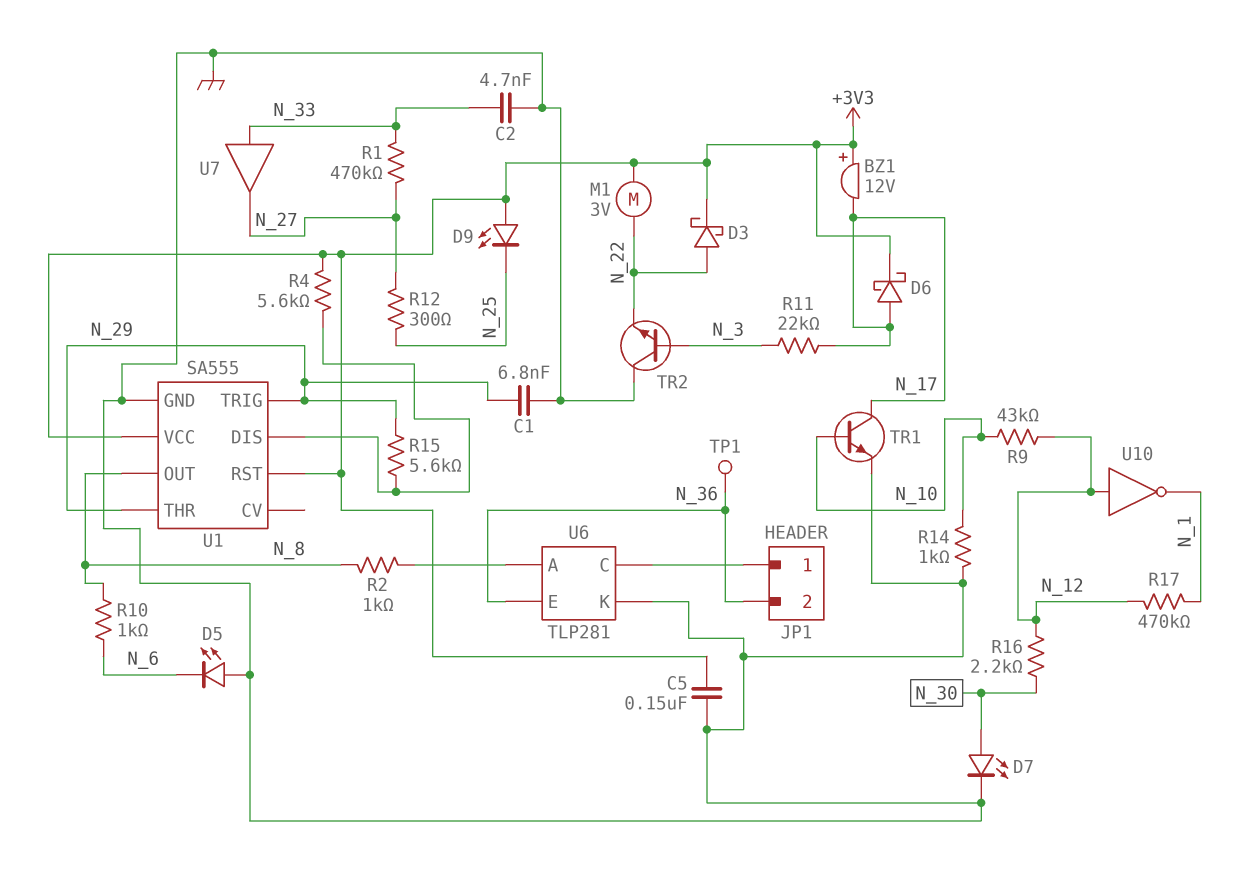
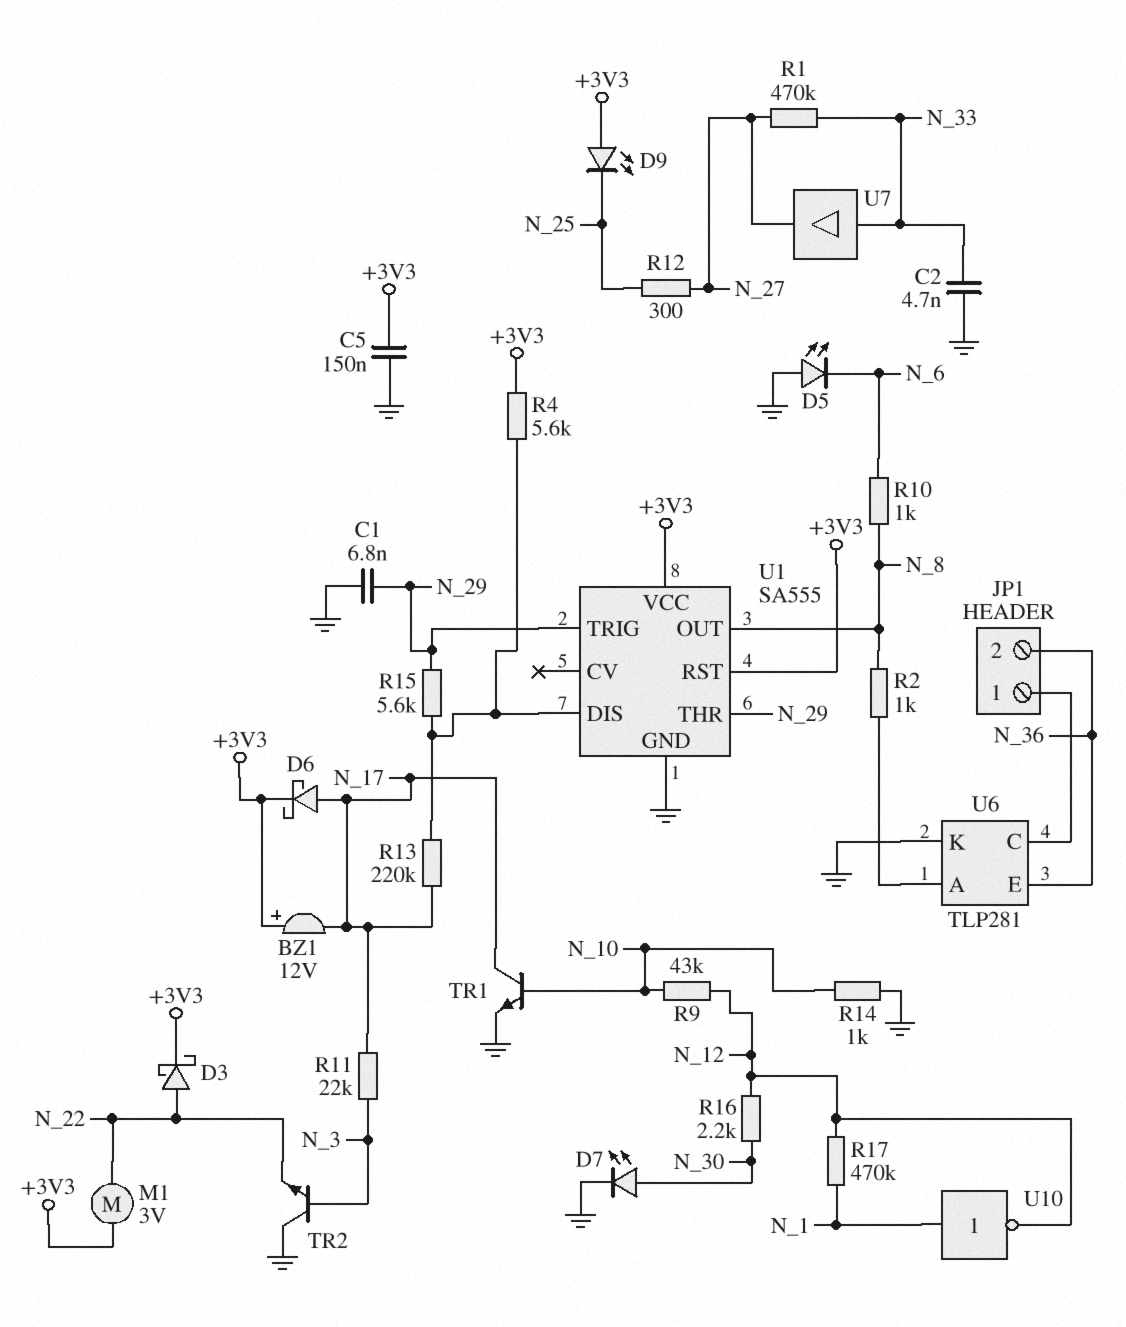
R13: none -> 220k (N_17, U1/DIS)
TP1: test point (N_36) -> none
U10: NOT (in N_12, out N_1) -> NOT (in N_1, out N_12)

